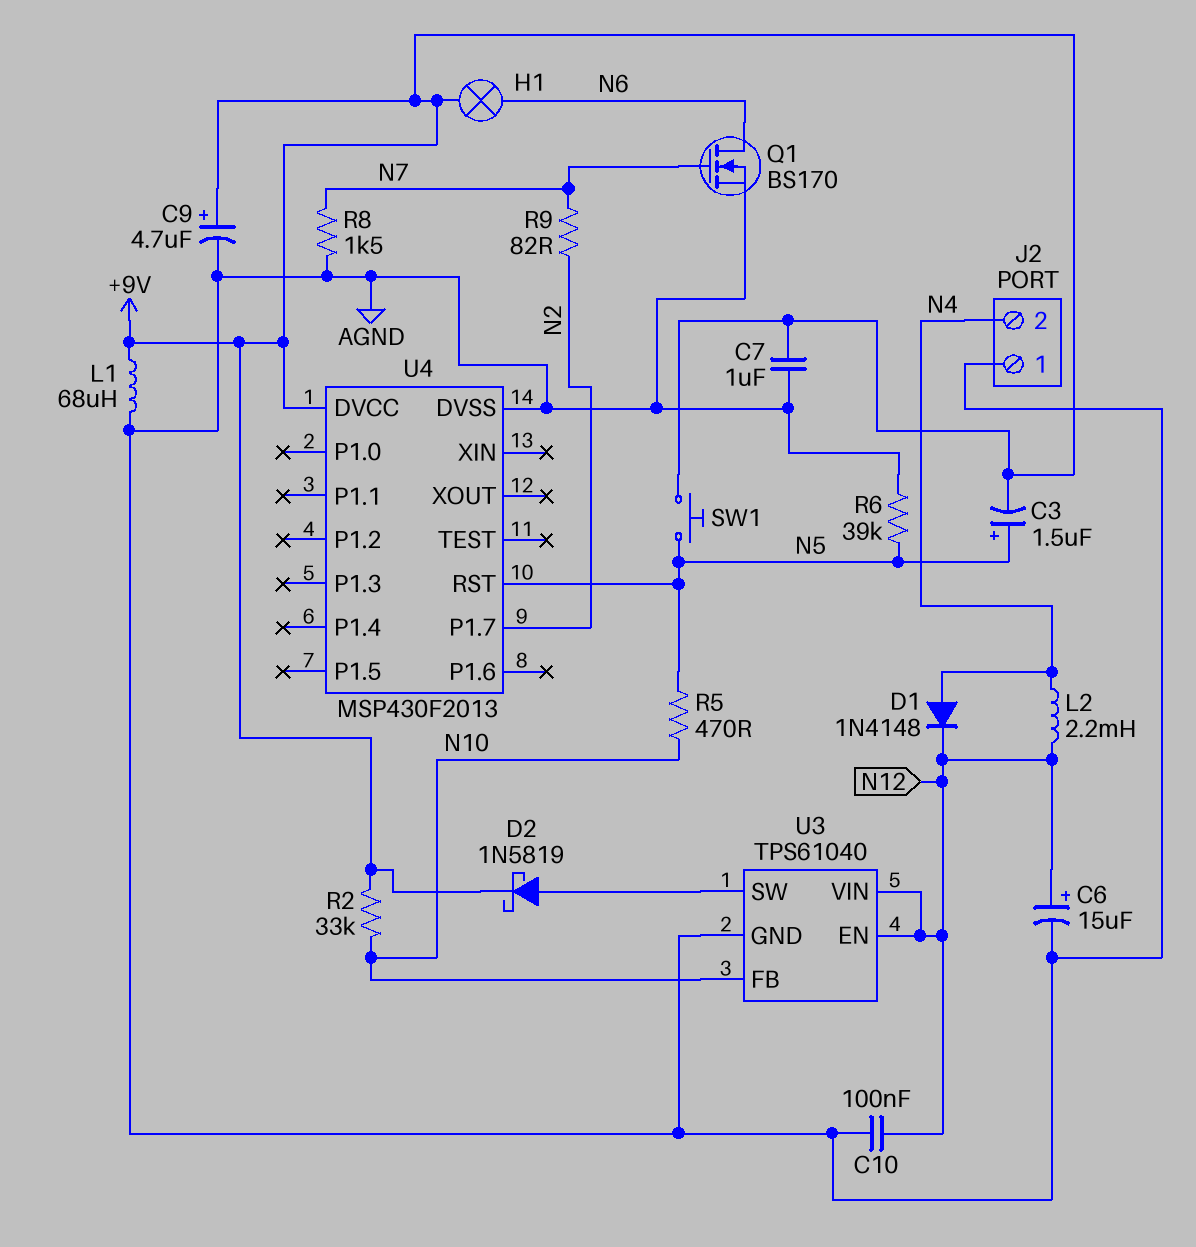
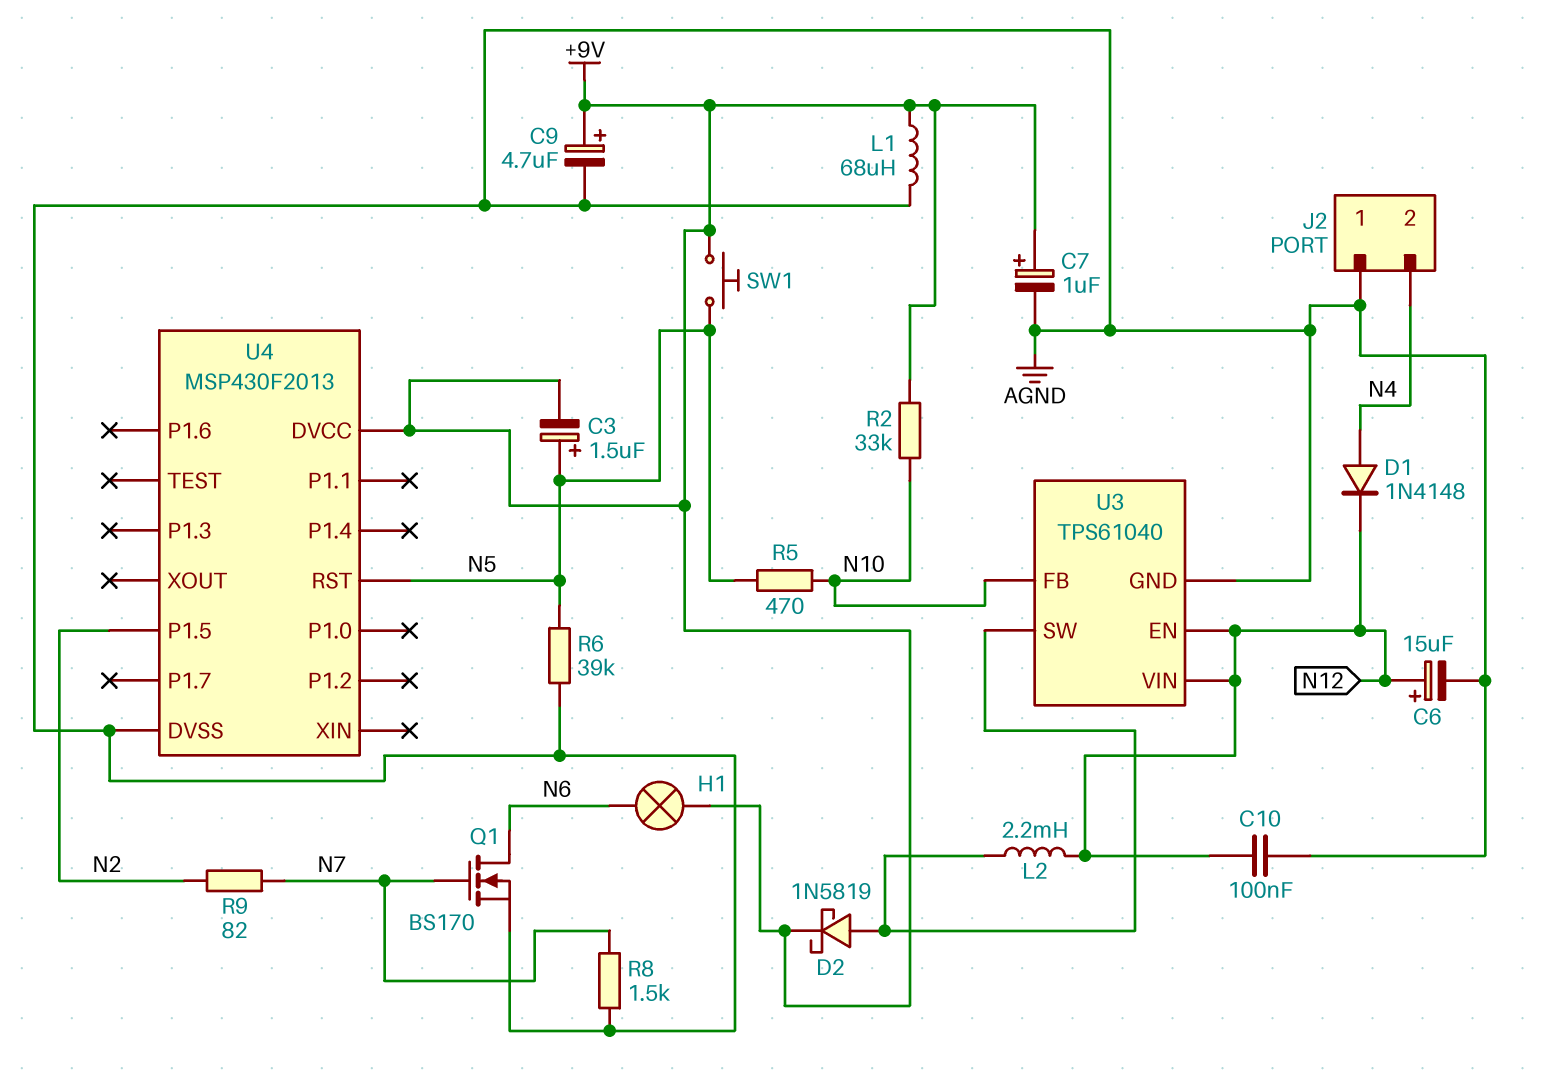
C7: 1uF (+9V, AGND) -> 1uF (plus +9V, minus AGND)
L2: 2.2mH (N4, N12) -> 2.2mH (N12, U3/SW)
U4 pin P1.5: none -> N2
U4 pin P1.7: N2 -> none

